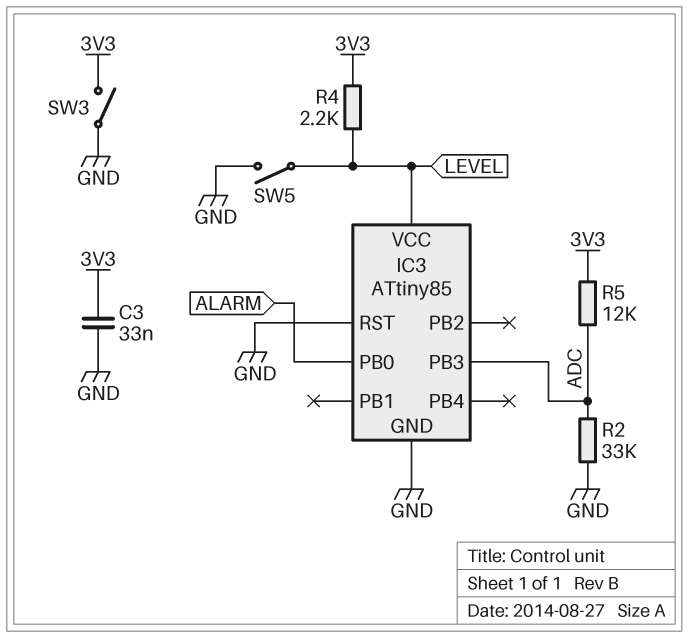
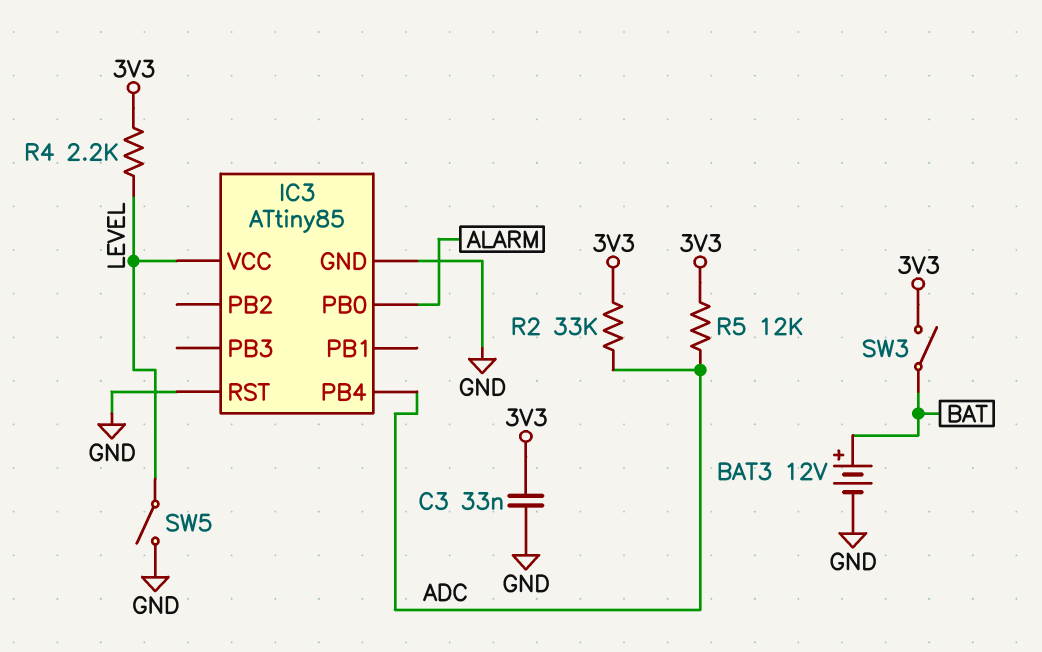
BAT3: none -> 12V (plus BAT, minus GND)
IC3 pin PB3: ADC -> none
IC3 pin PB4: none -> ADC
R2: 33k (ADC, GND) -> 33k (3V3, ADC)
SW3: switch (3V3, GND) -> switch (3V3, BAT)

